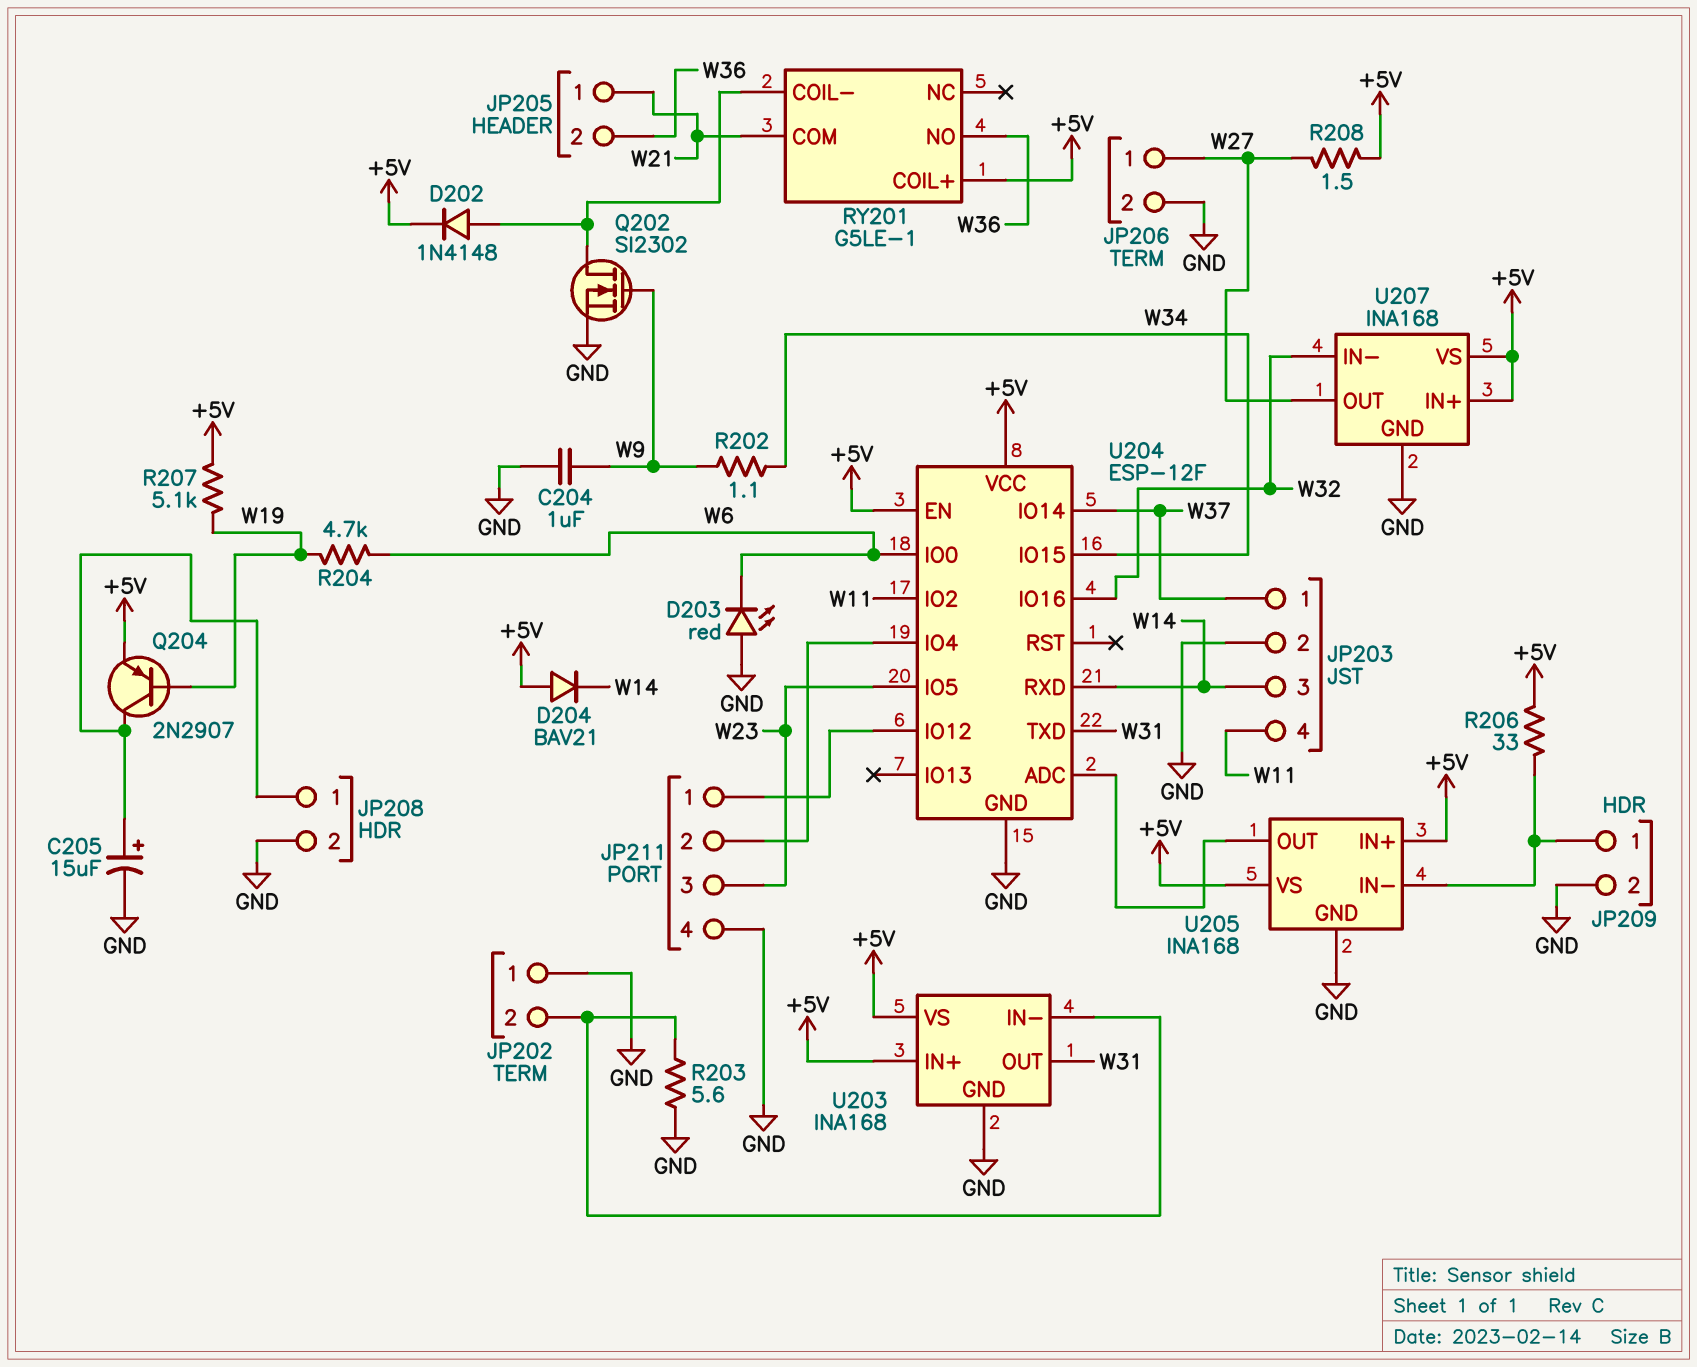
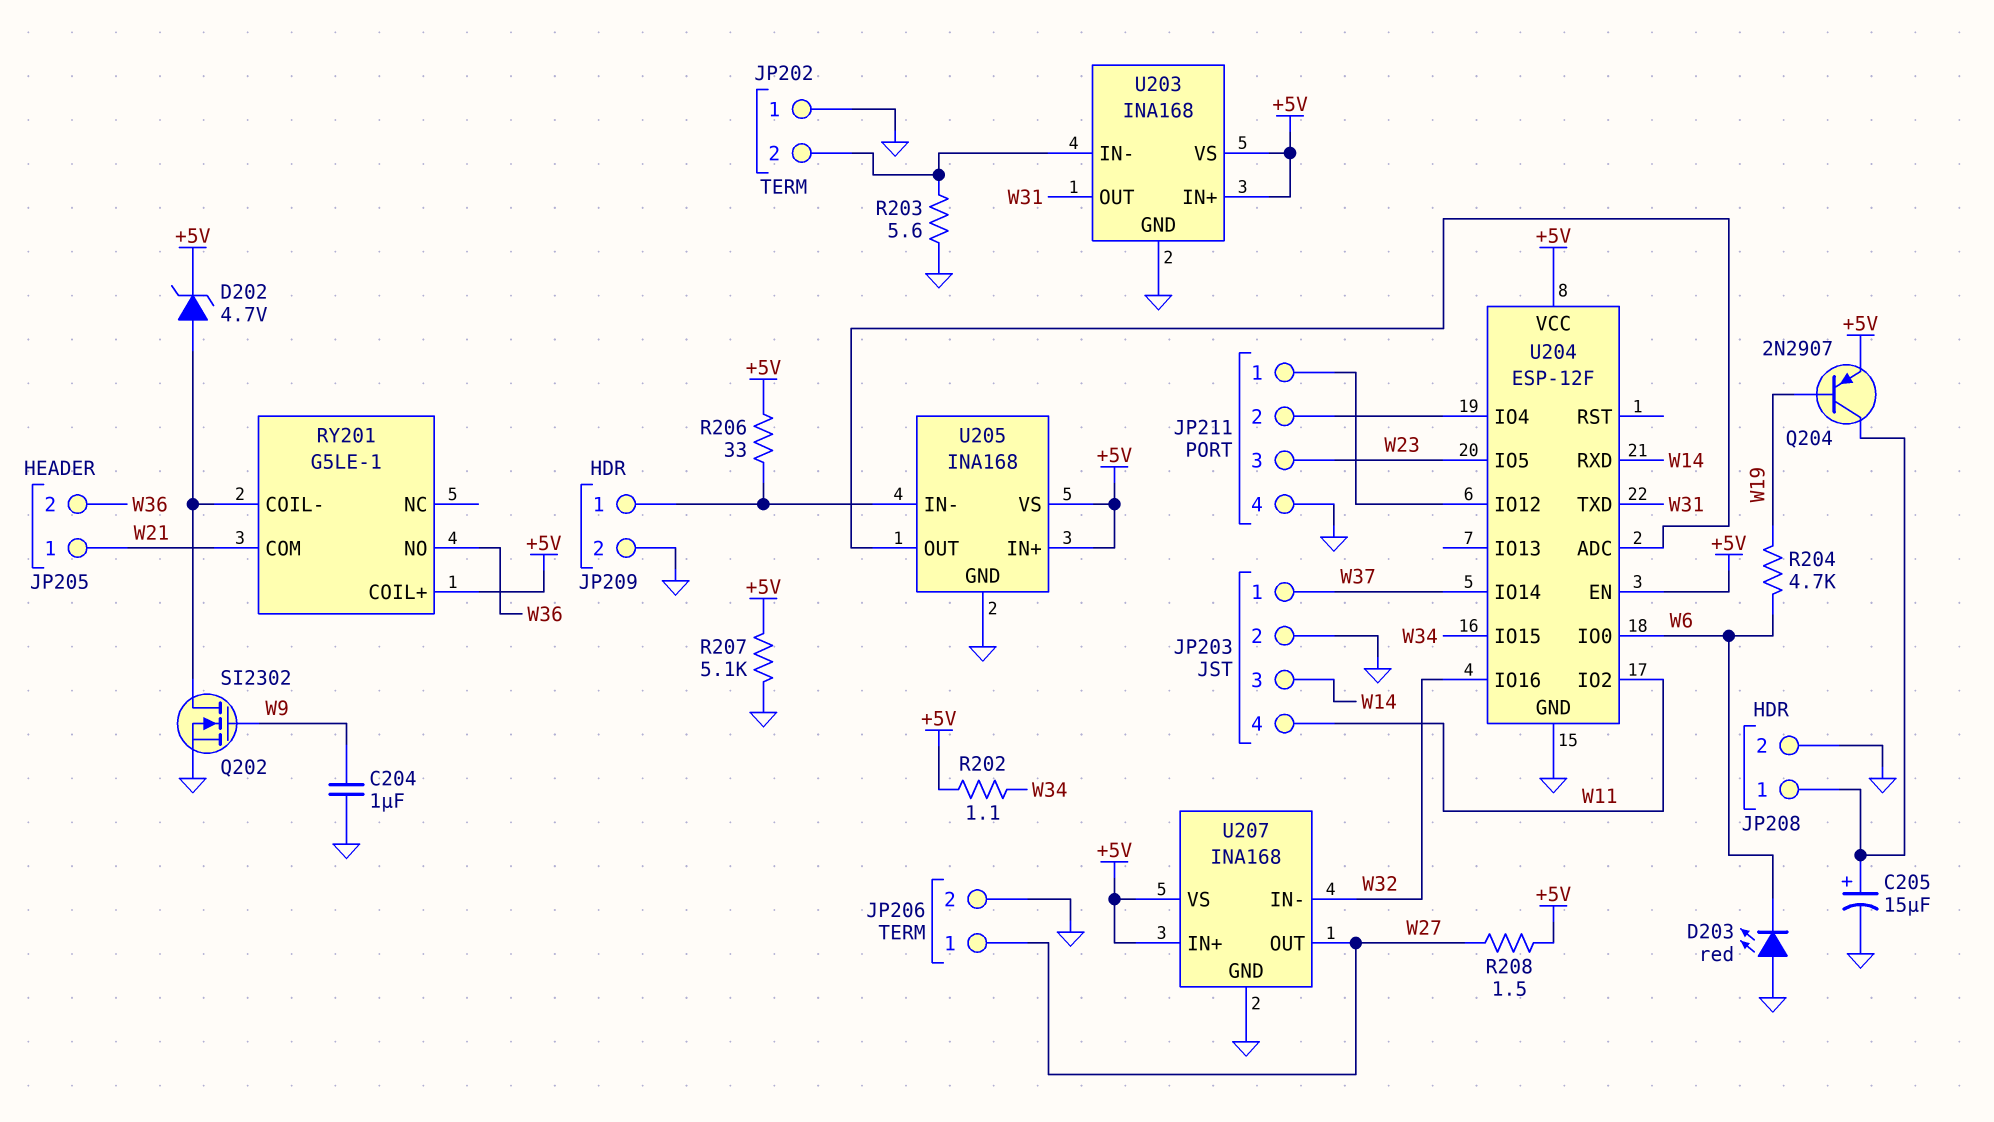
D202: diode 1N4148 (A RY201/COIL-, K +5V) -> zener 4.7V (A RY201/COIL-, K +5V)
D204: diode BAV21 (A +5V, K W14) -> none
R202: 1.1 (W9, W34) -> 1.1 (+5V, W34)
R207: 5.1k (+5V, W19) -> 5.1k (+5V, GND)

